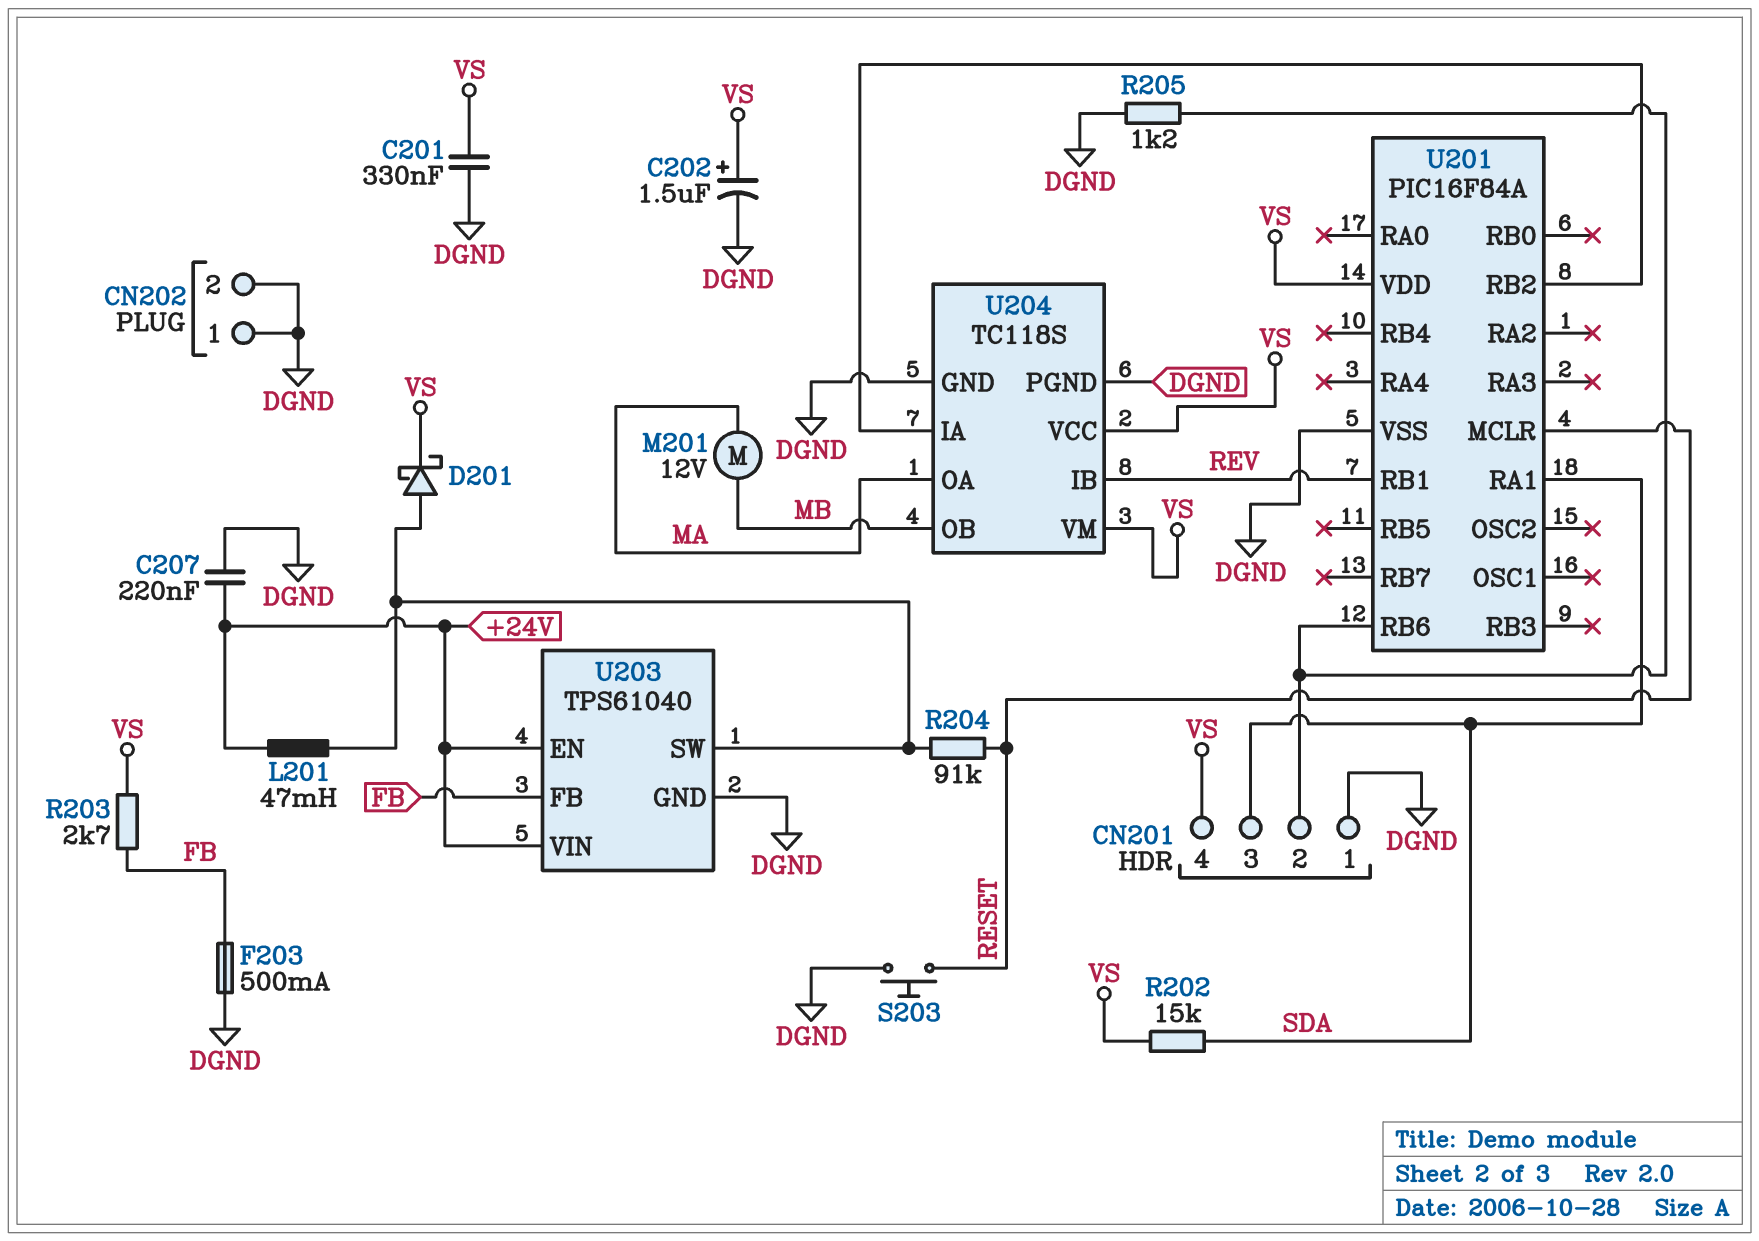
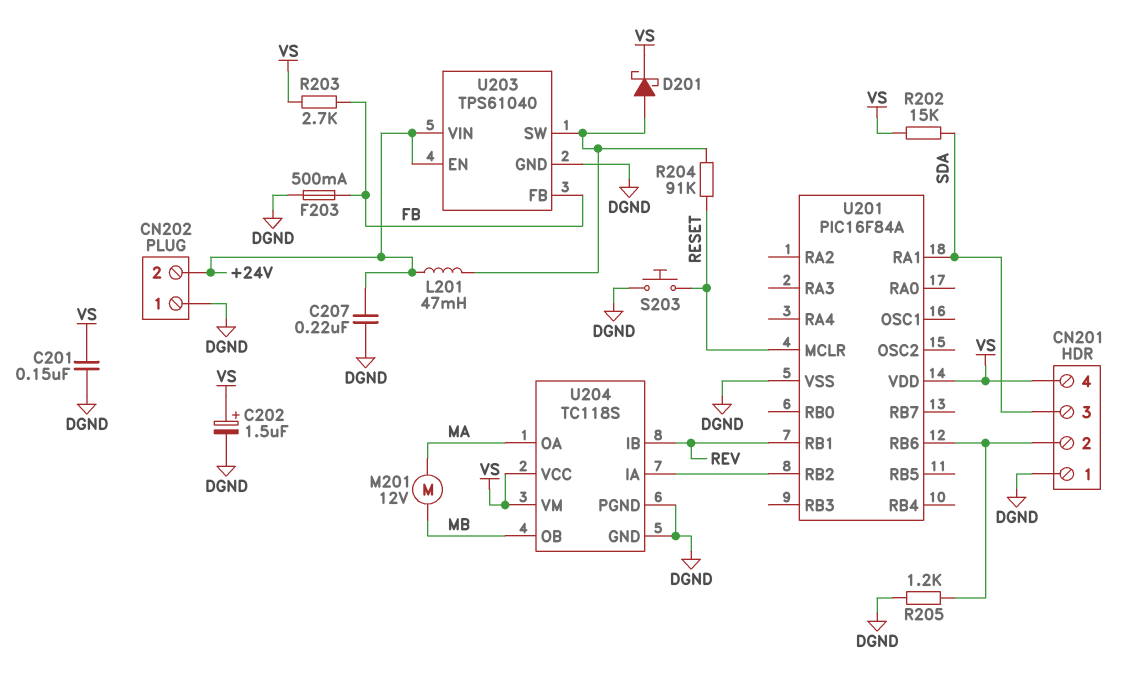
C201: 330nF (DGND, VS) -> 150nF (DGND, VS)
CN202 pin 2: DGND -> +24V

